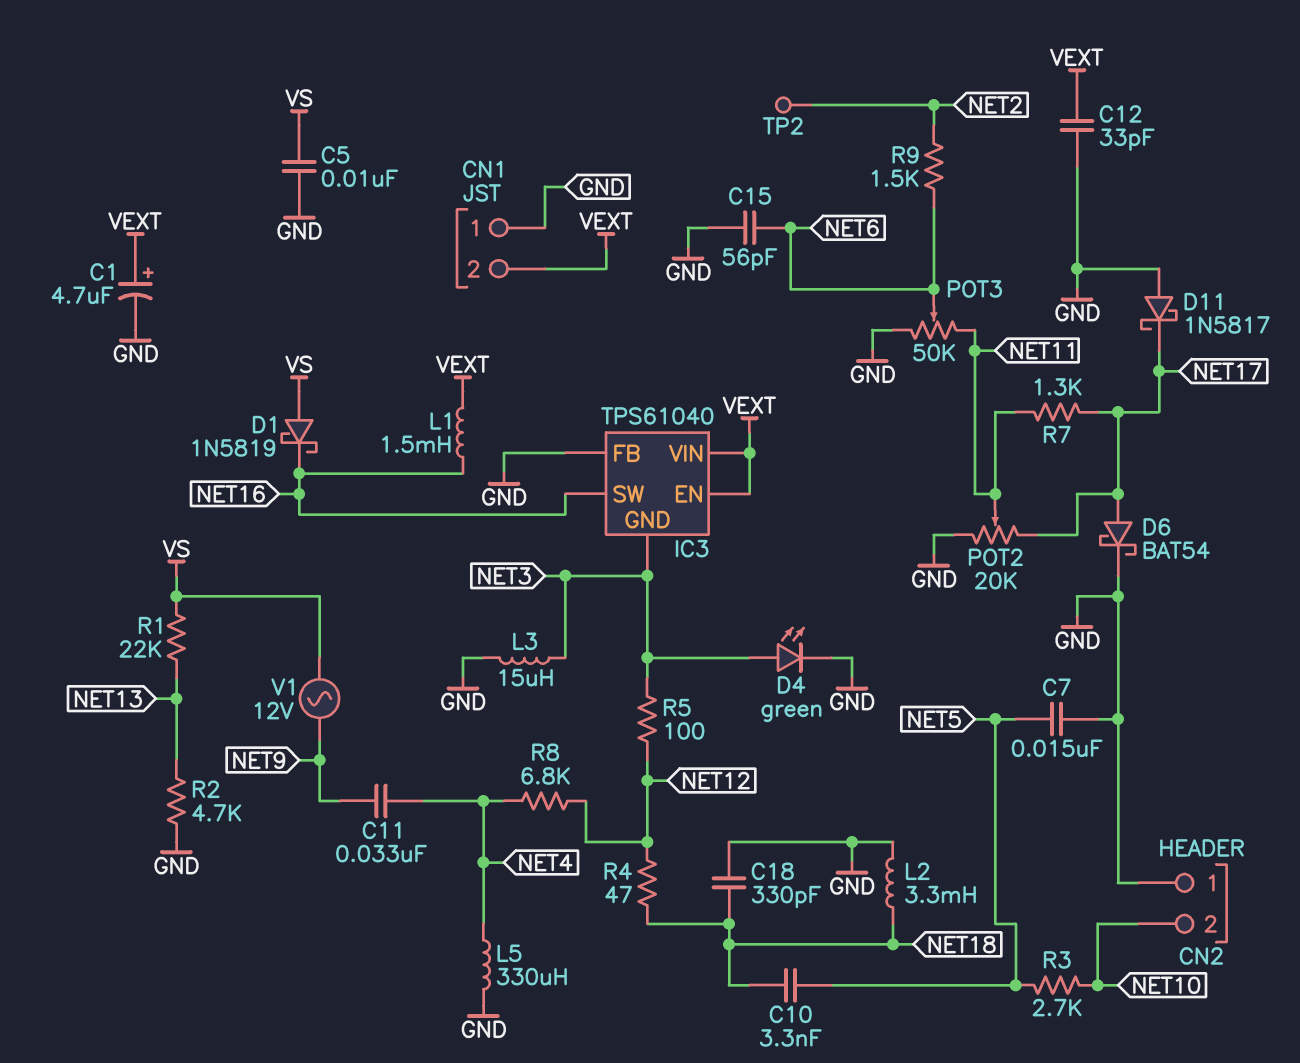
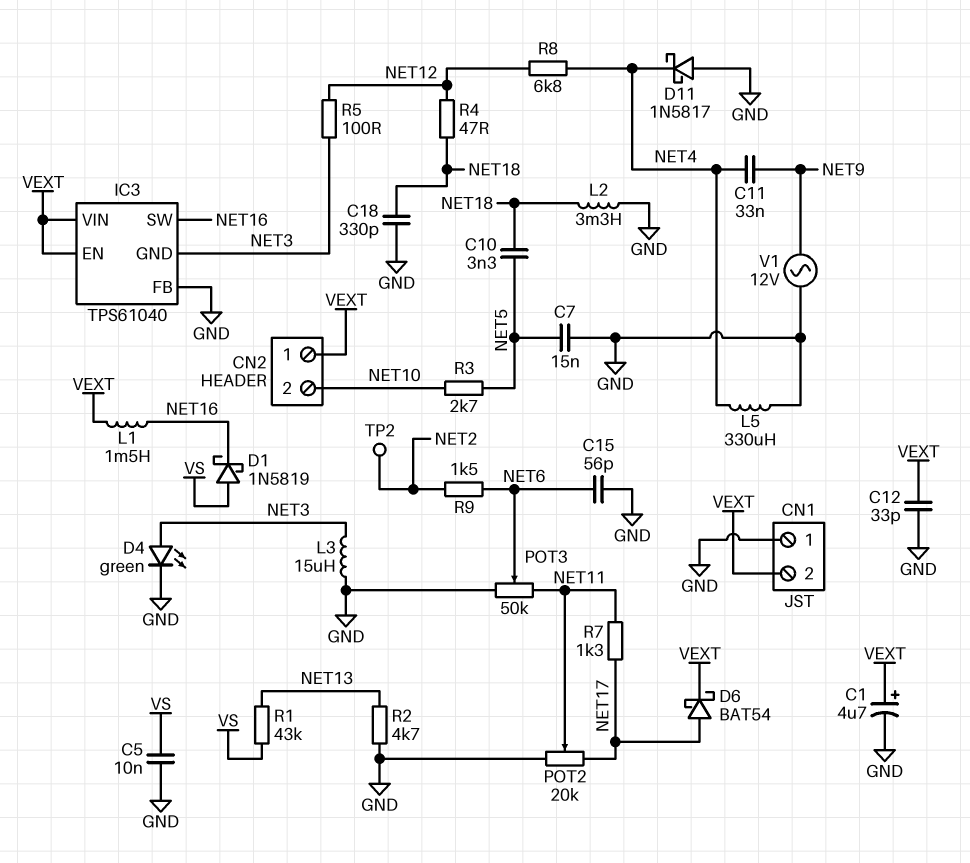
CN2 pin 1: GND -> VEXT
D6: schottky BAT54 (A NET17, K GND) -> schottky BAT54 (A NET17, K VEXT)
D11: schottky 1N5817 (A GND, K NET17) -> schottky 1N5817 (A GND, K NET4)
R1: 22k (NET13, VS) -> 43k (NET13, VS)
V1: AC 12V (NET9, VS) -> AC 12V (GND, NET9)

